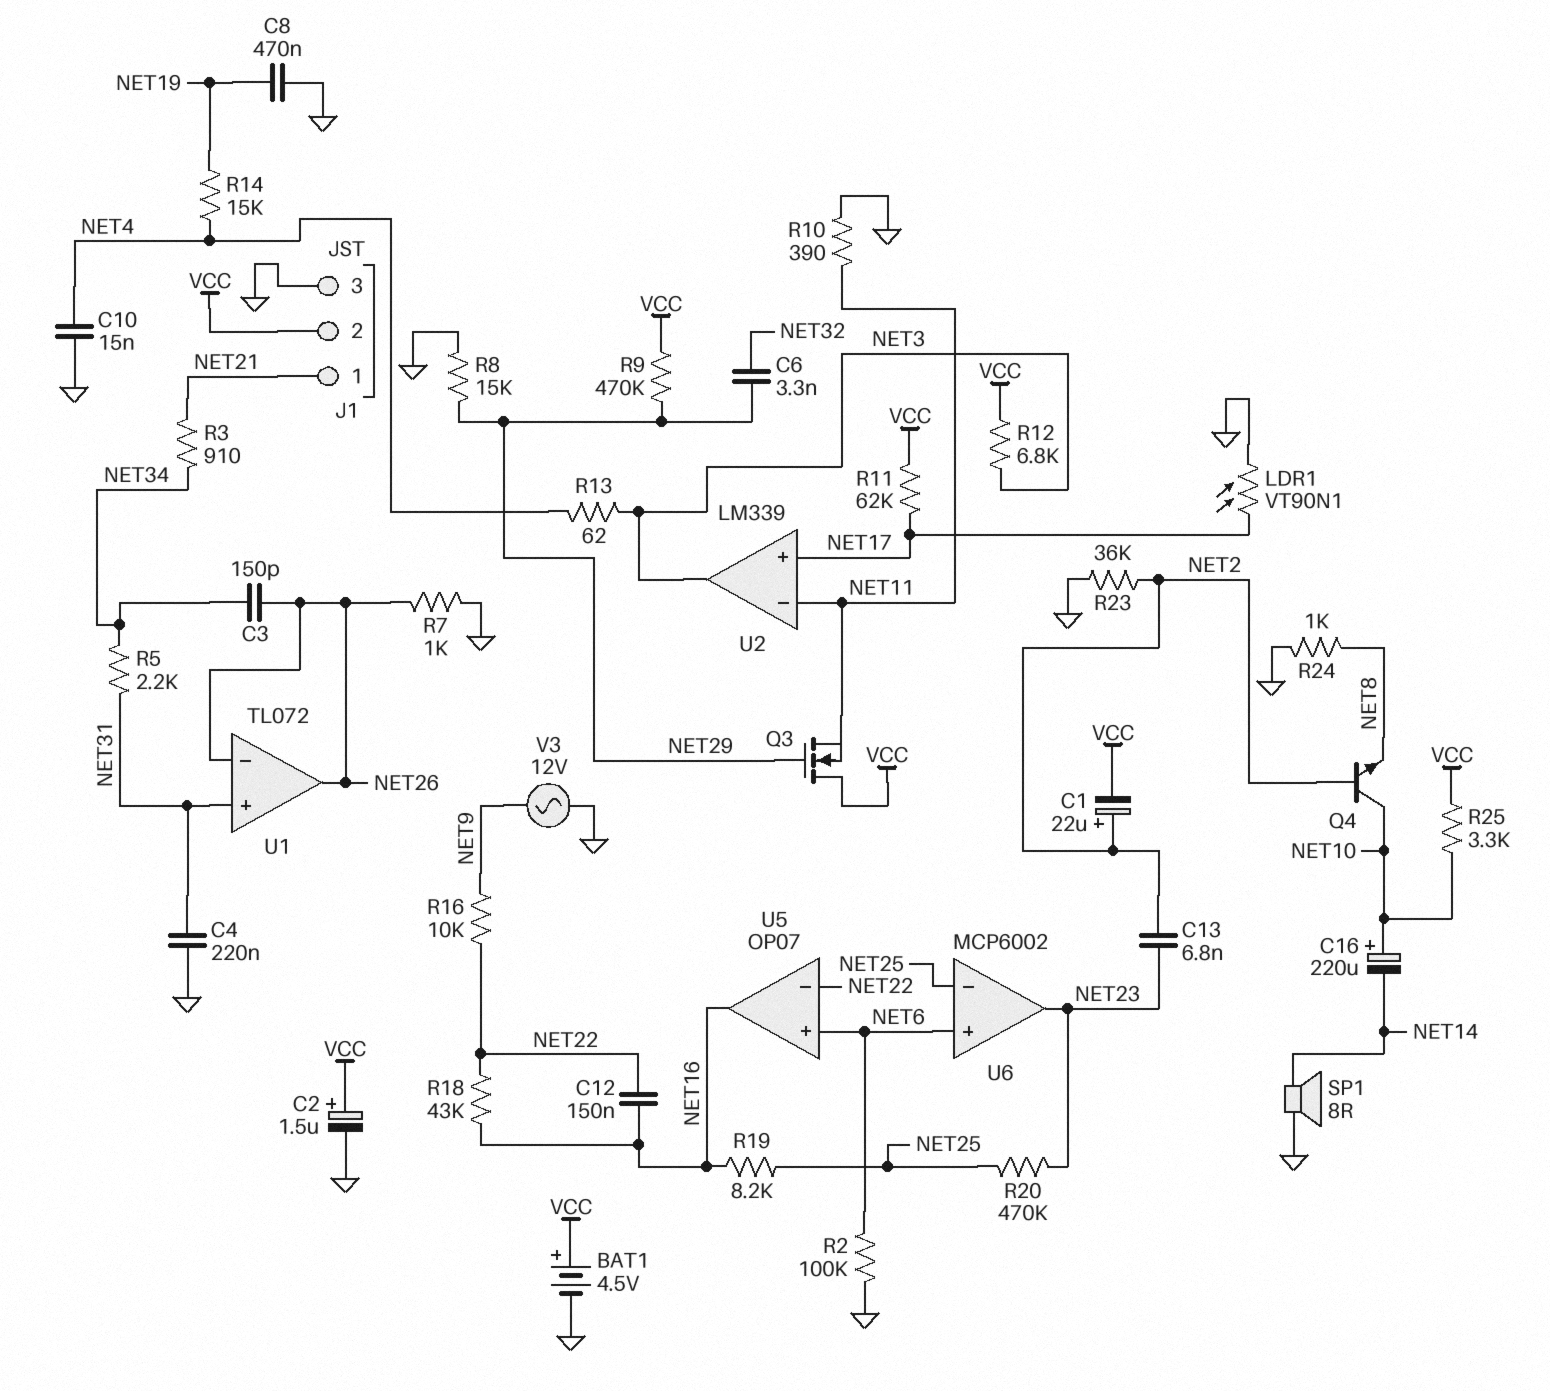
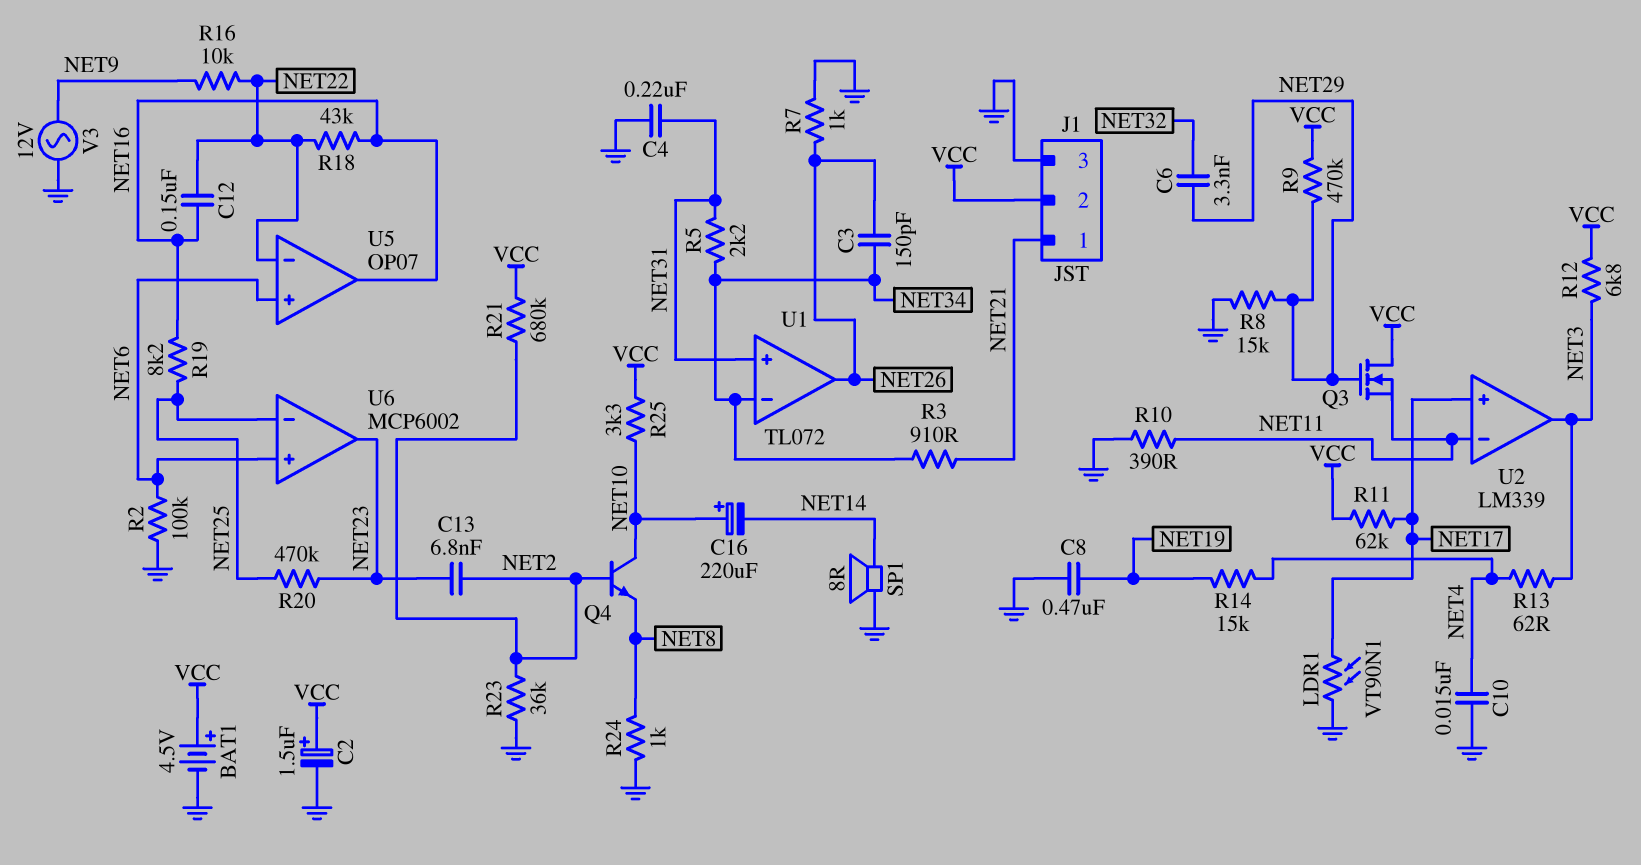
C1: 22uF (plus NET2, minus VCC) -> none
R21: none -> 680k (NET2, VCC)
U1 pin in-: NET26 -> NET34

